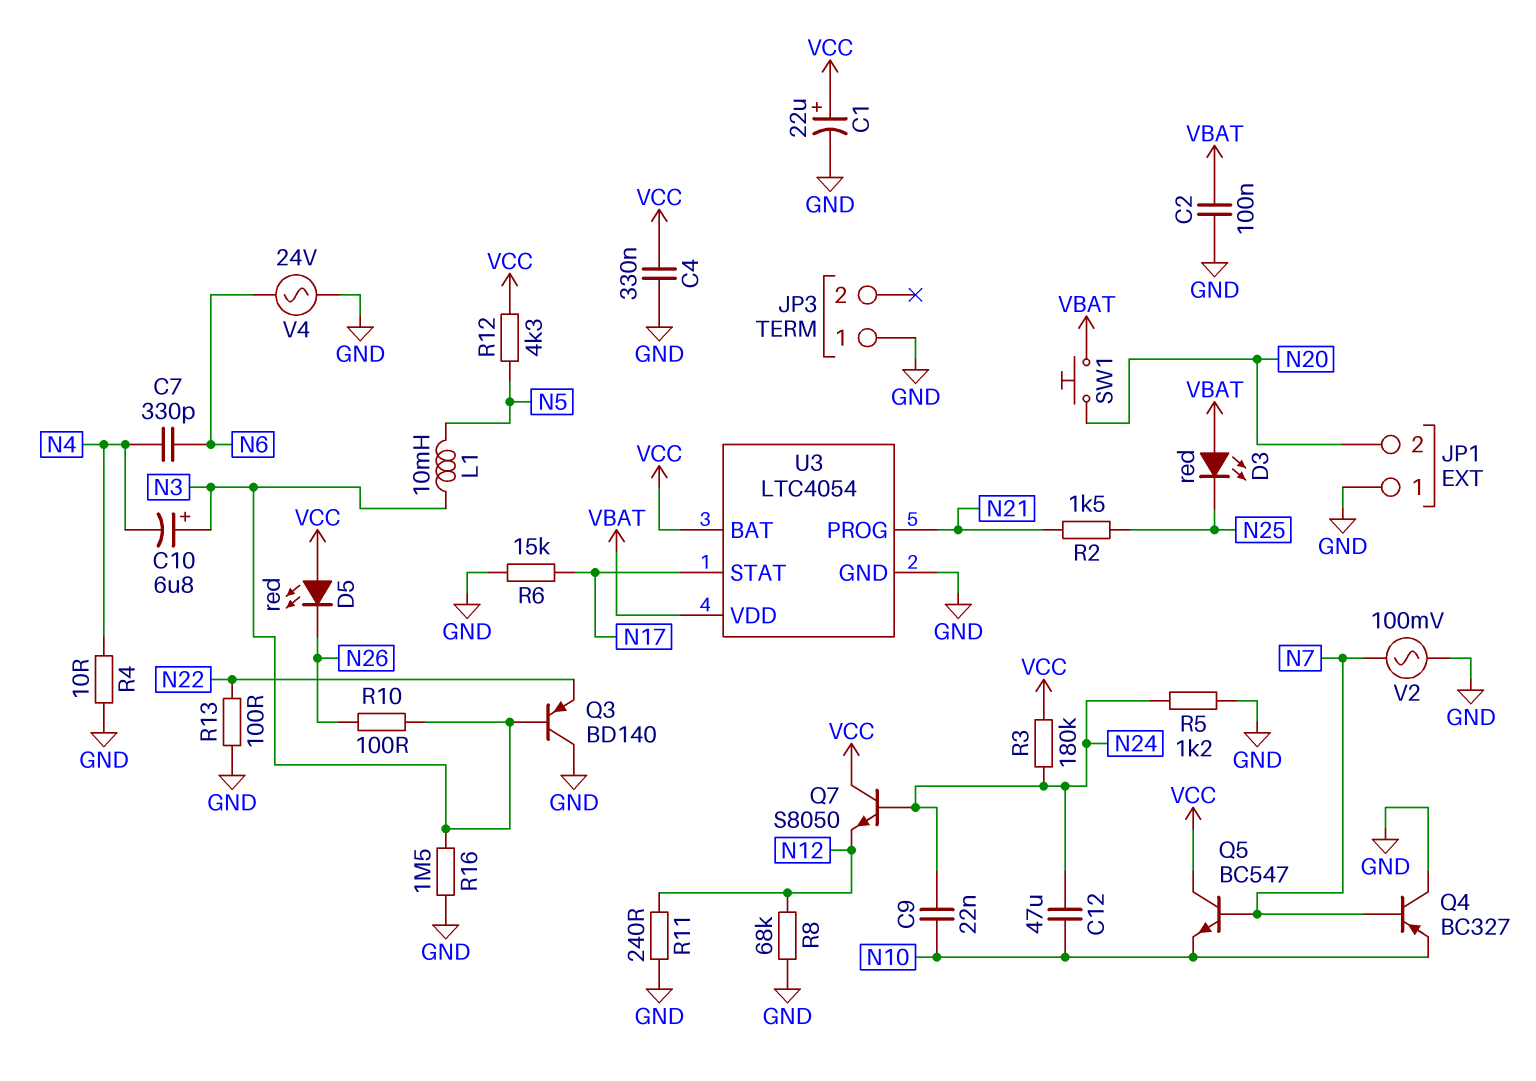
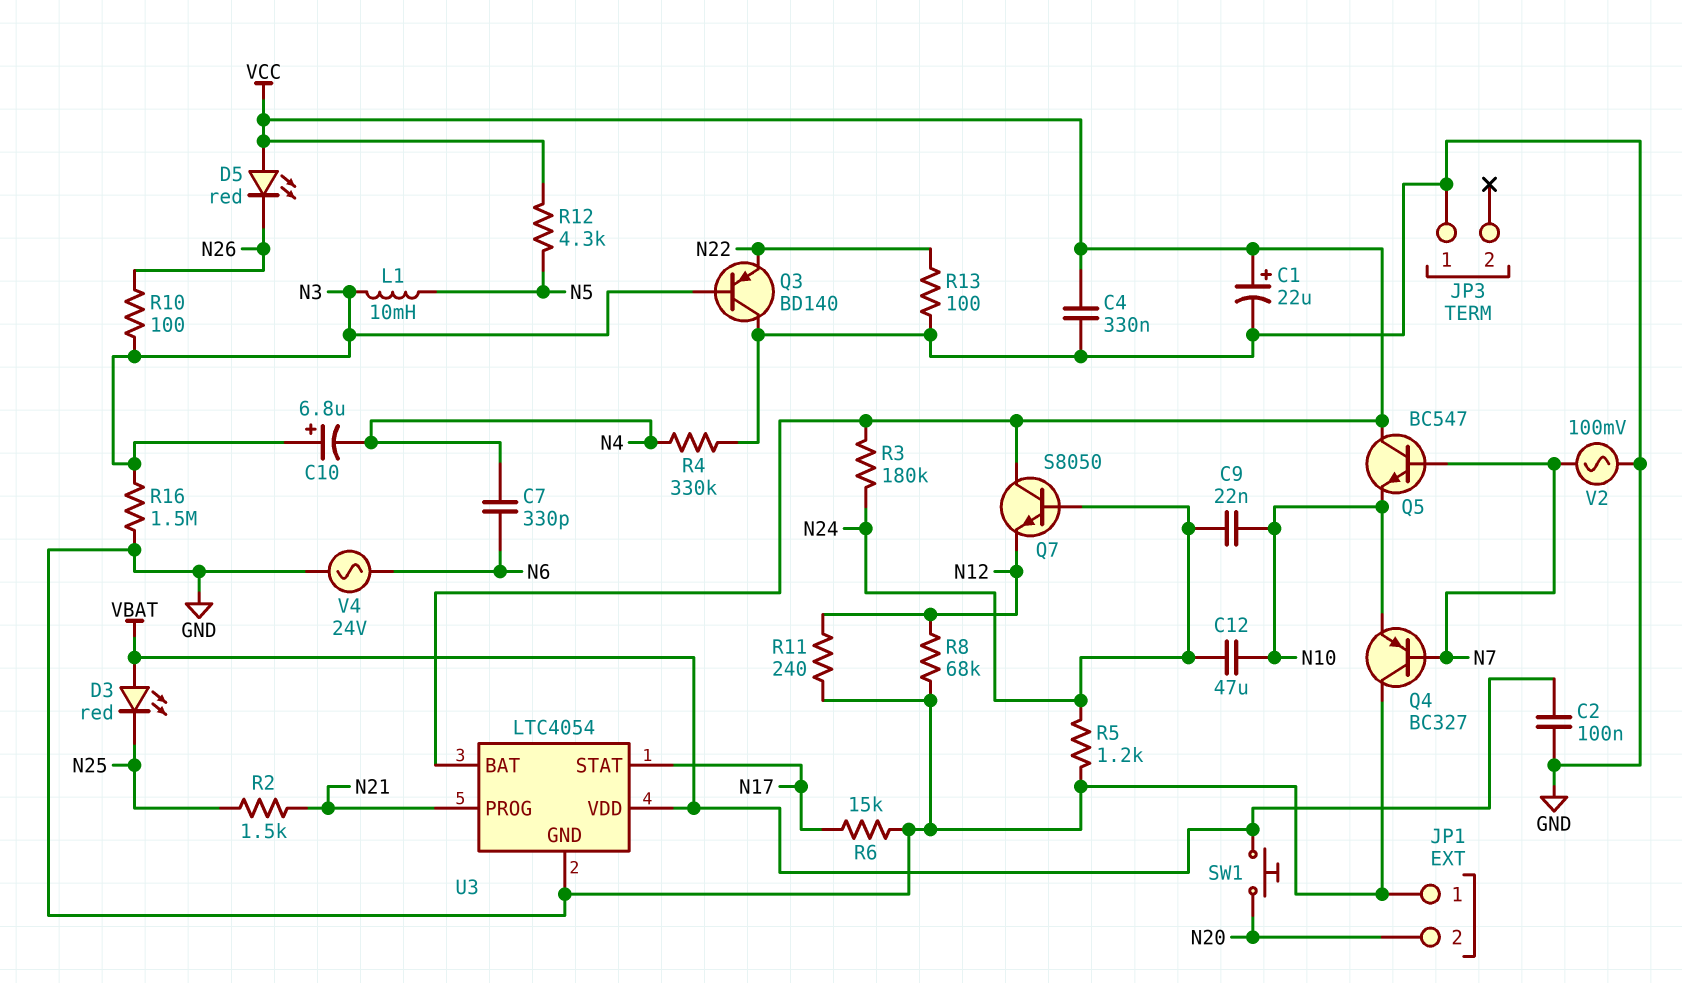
R4: 10 (GND, N4) -> 330k (GND, N4)

